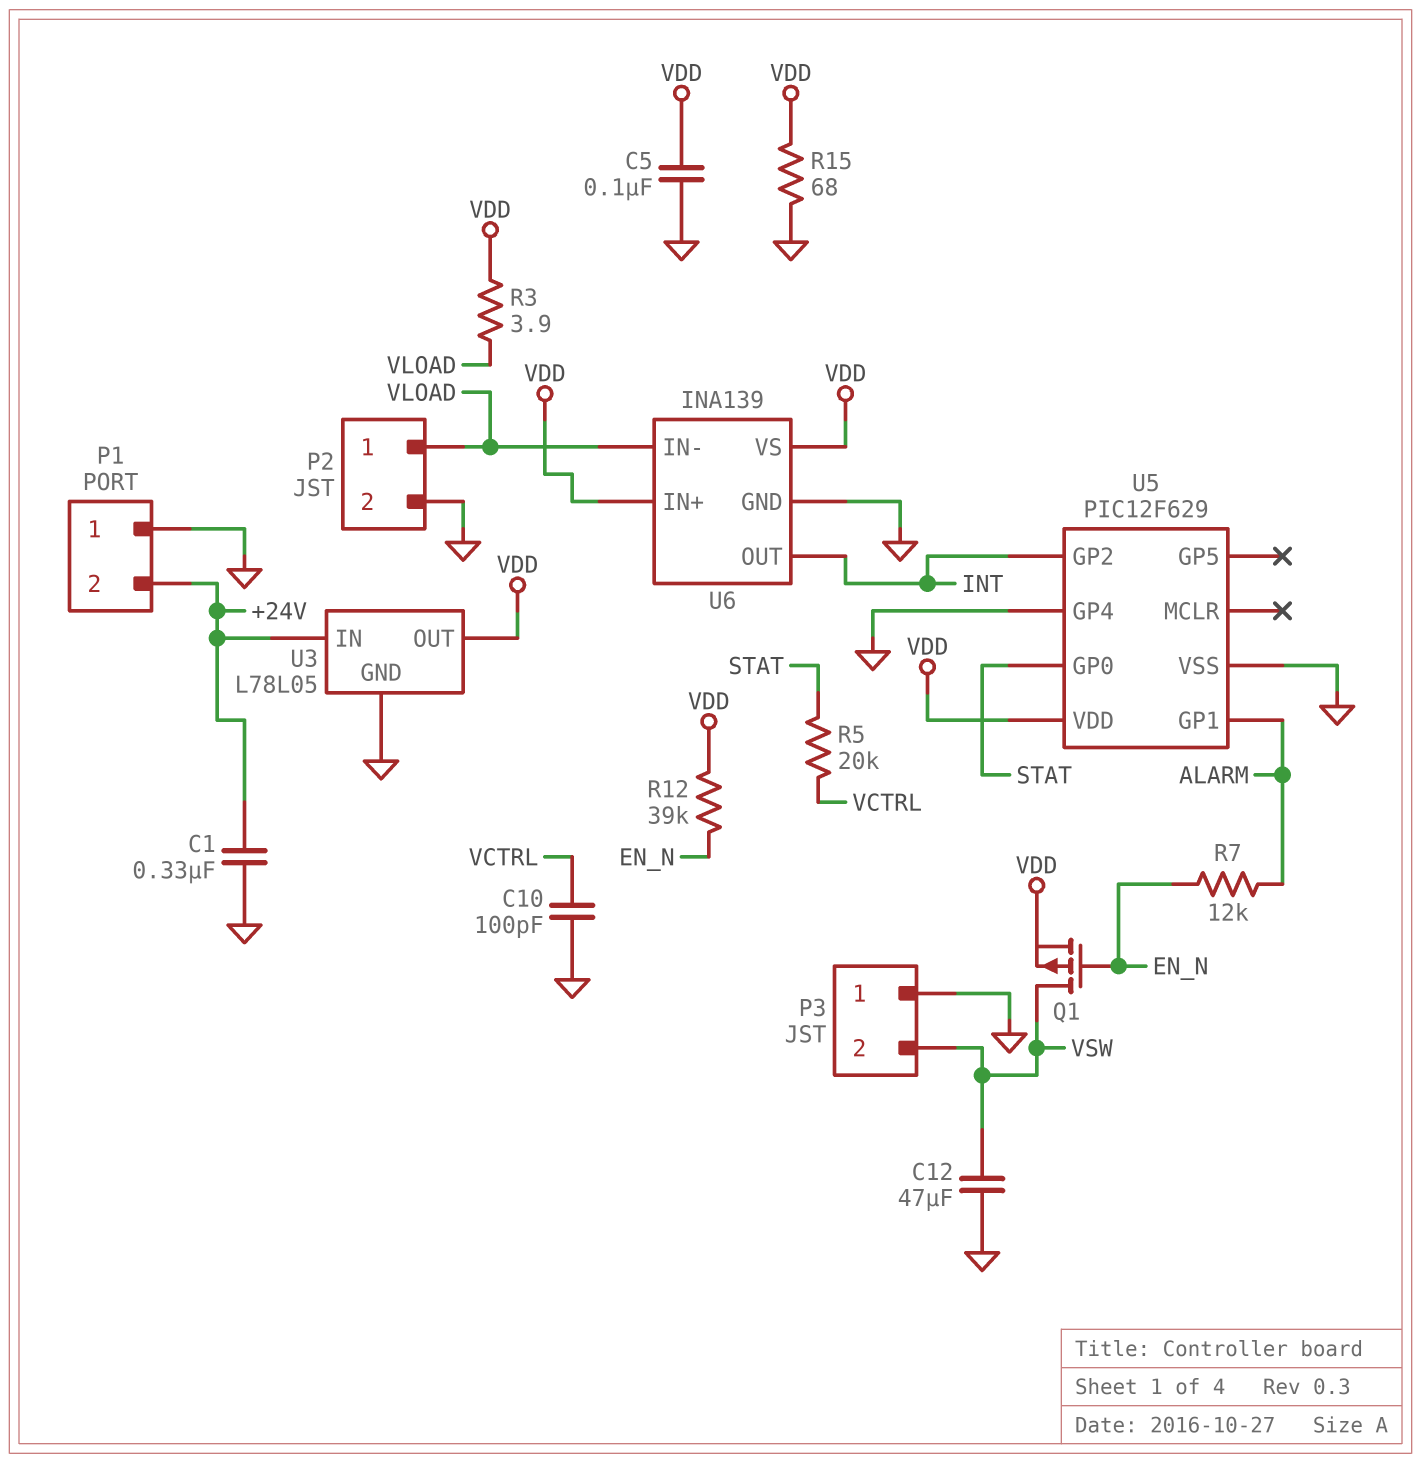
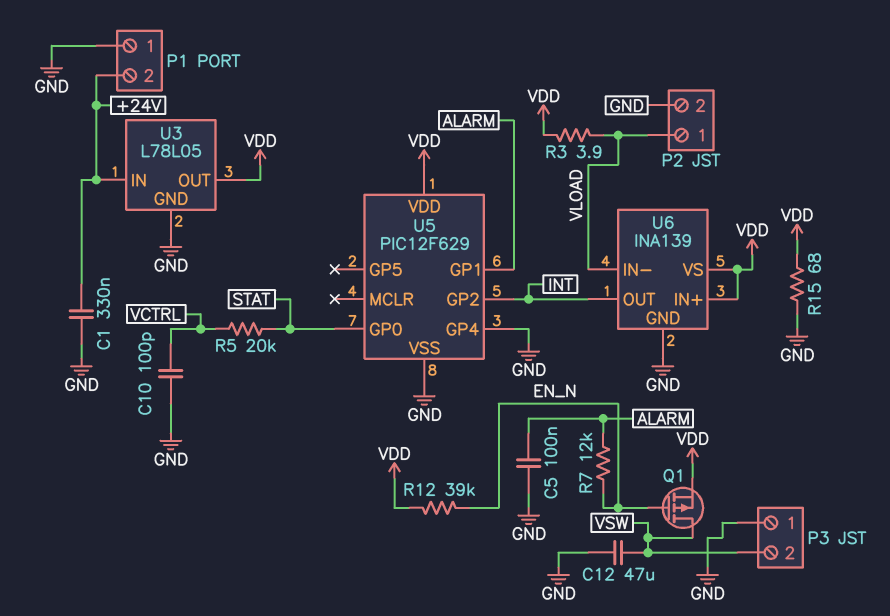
C5: 100nF (GND, VDD) -> 100nF (ALARM, GND)

